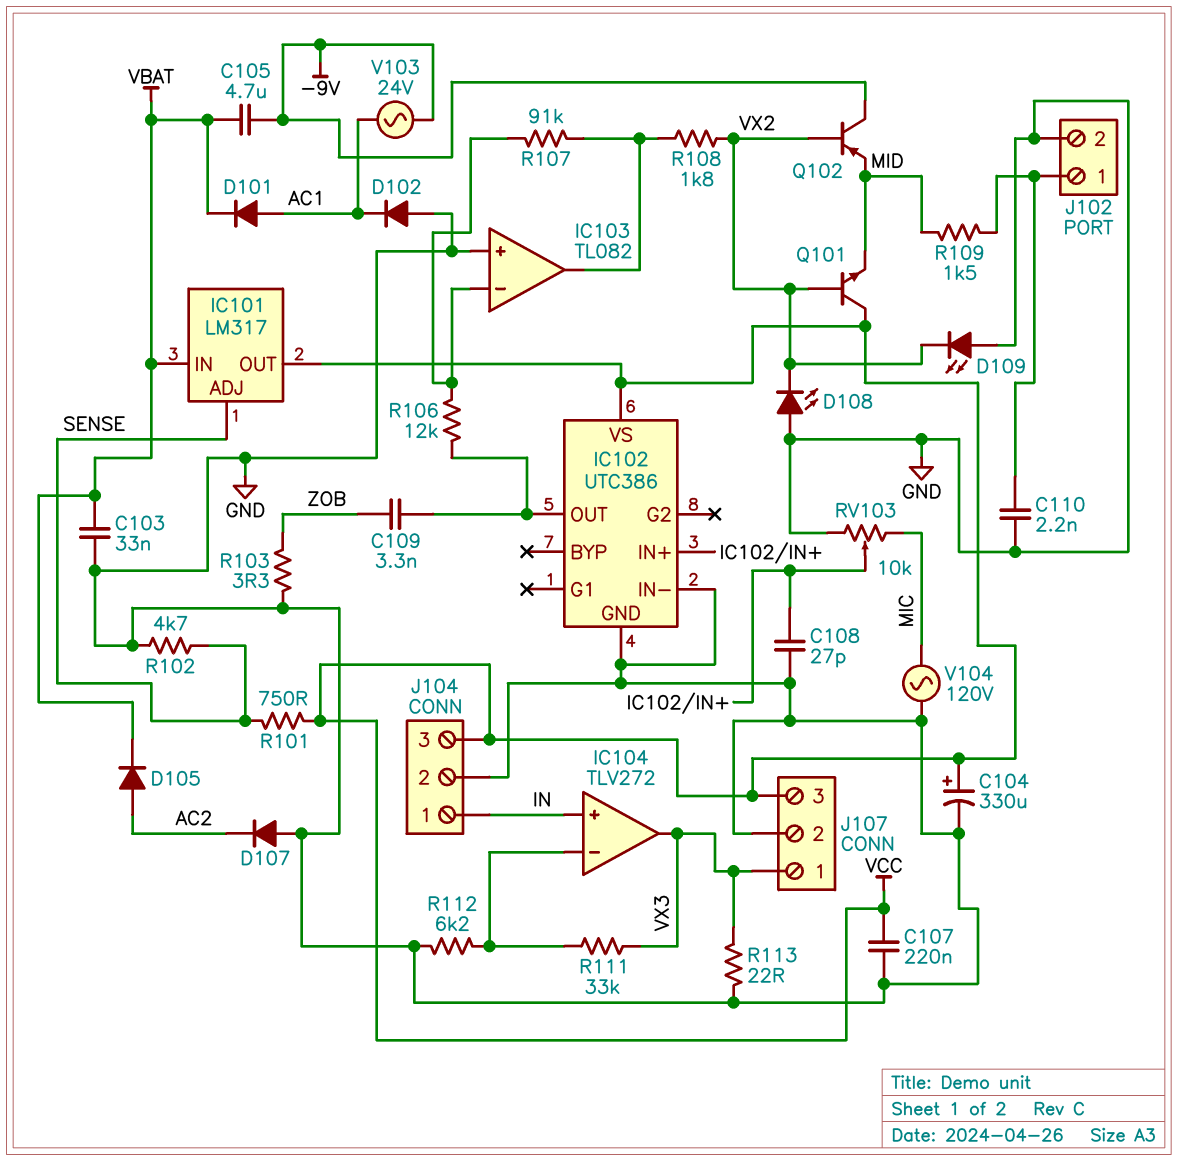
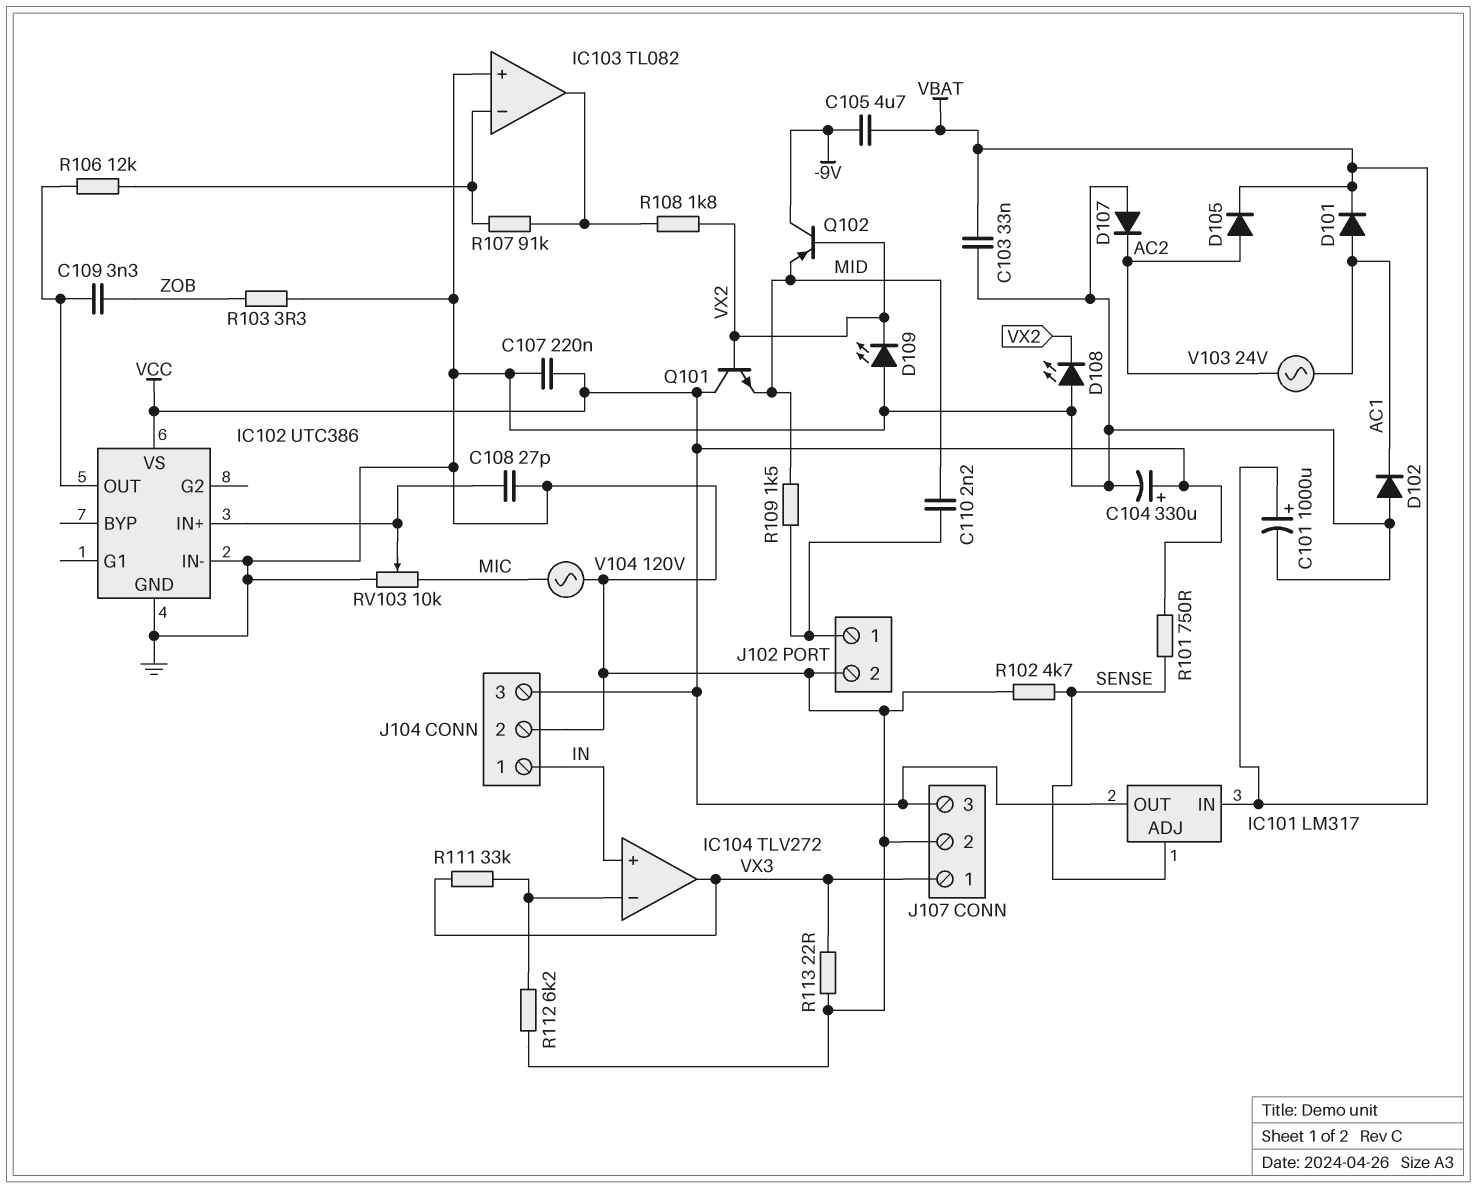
C101: none -> 1000uF (plus VBAT, minus GND)
C110: 2.2nF (GND, J102/1) -> 2.2nF (J102/1, MID)
V103: AC 24V (-9V, AC1) -> AC 24V (AC1, AC2)

